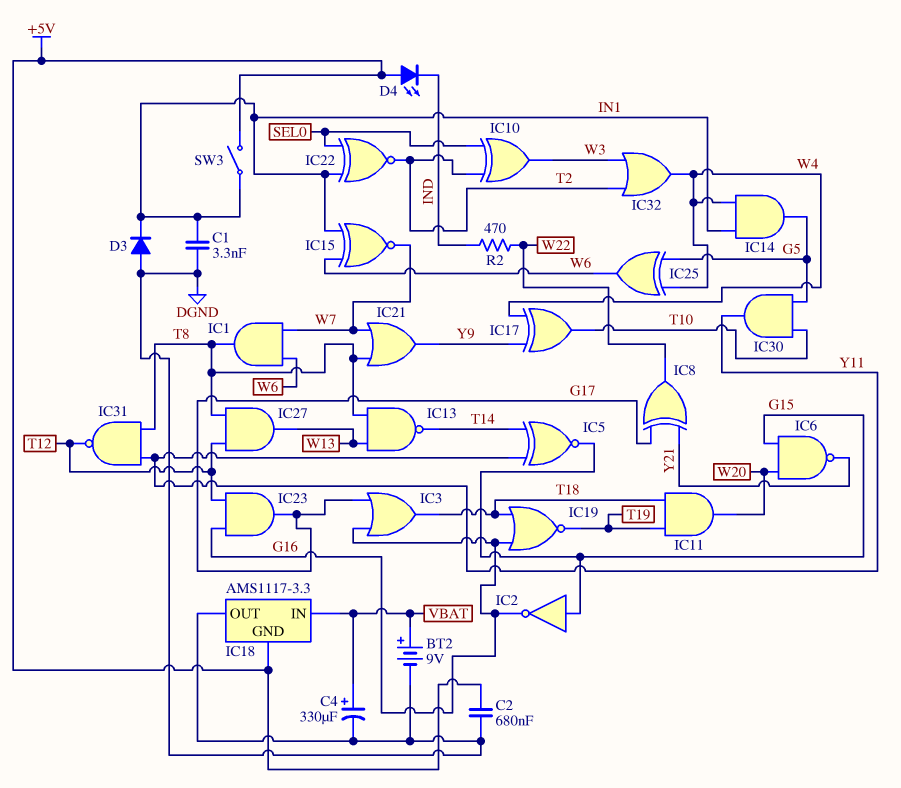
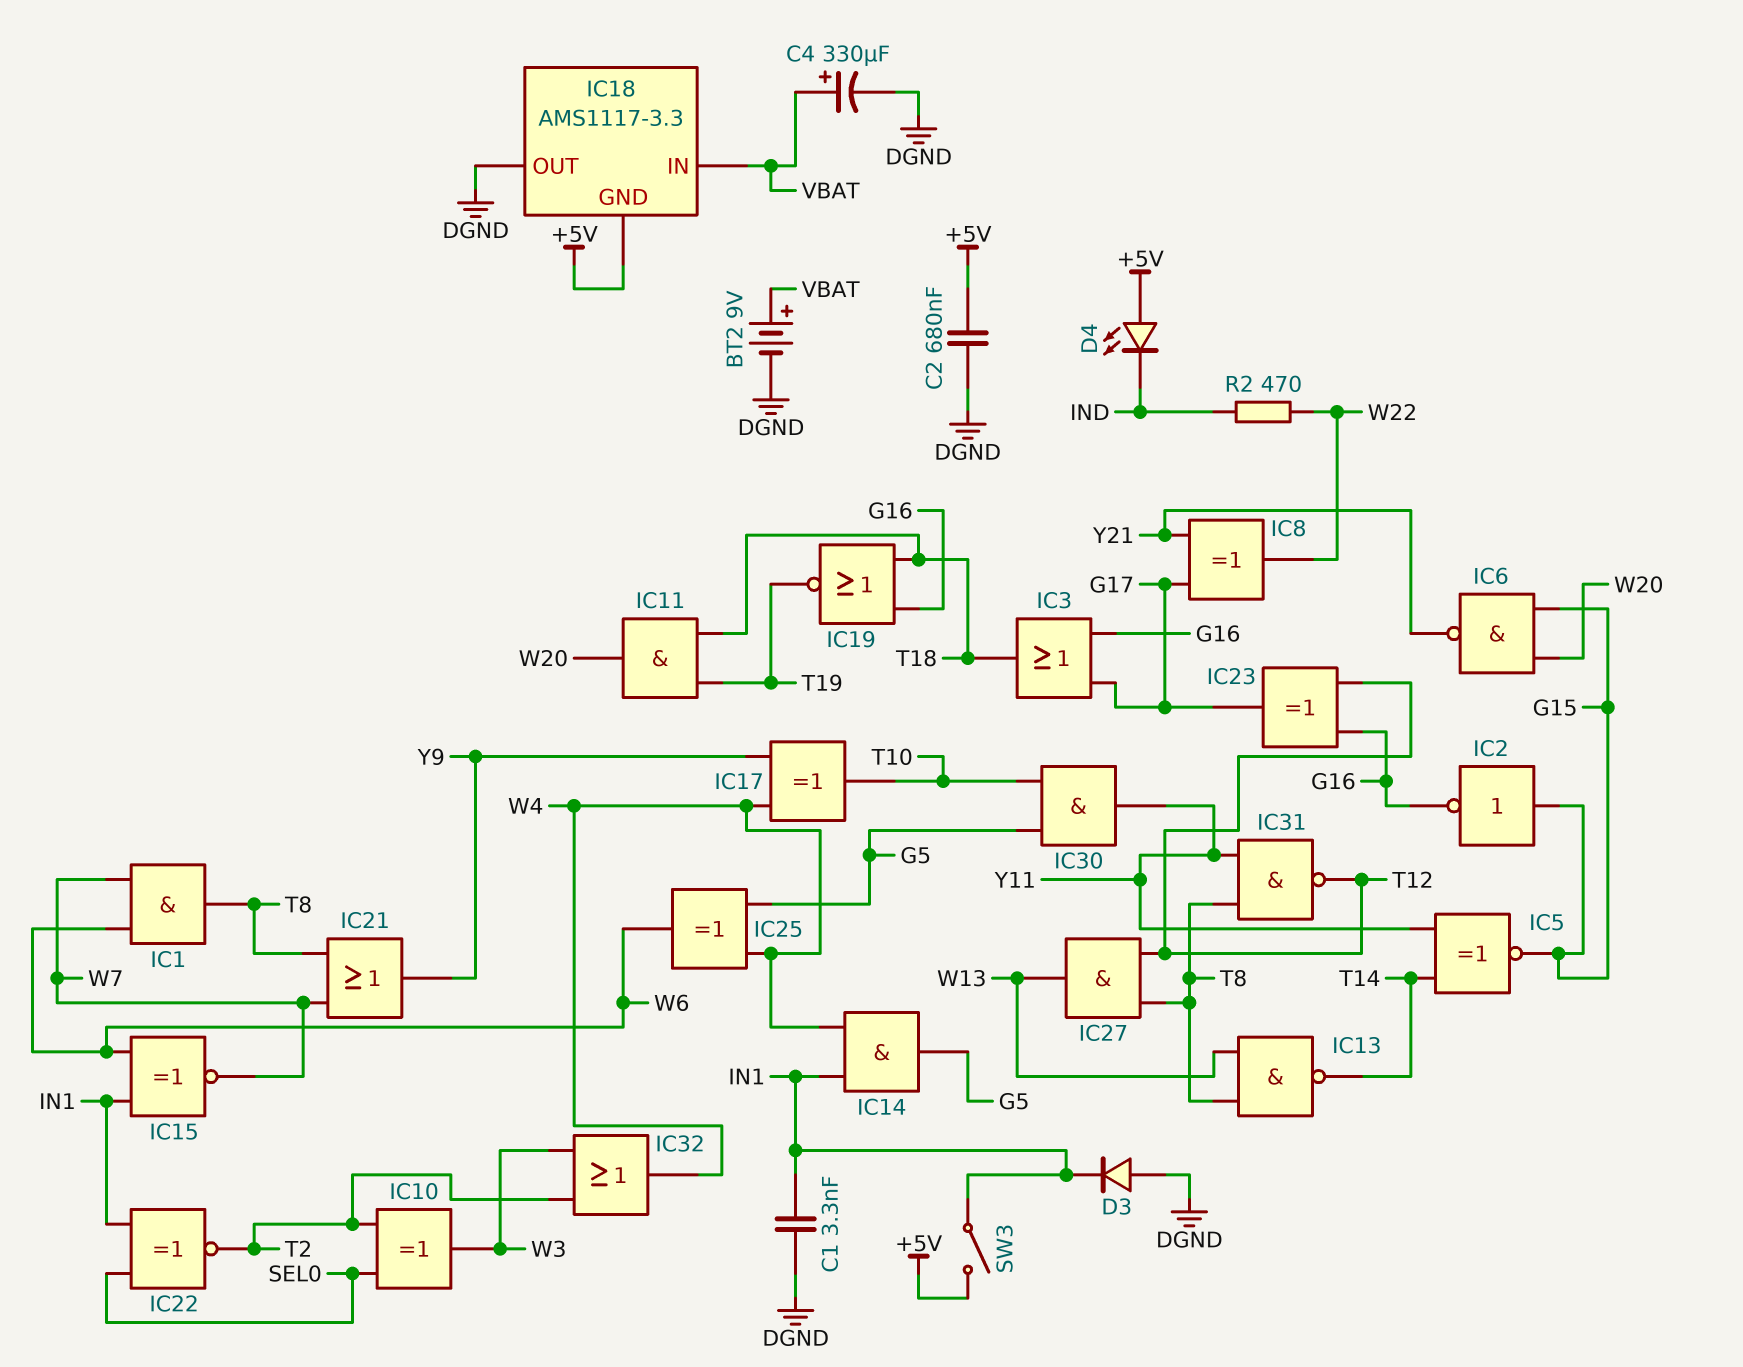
IC23: AND (in G16, in T12, out G17) -> XOR (in G16, in T12, out G17)

